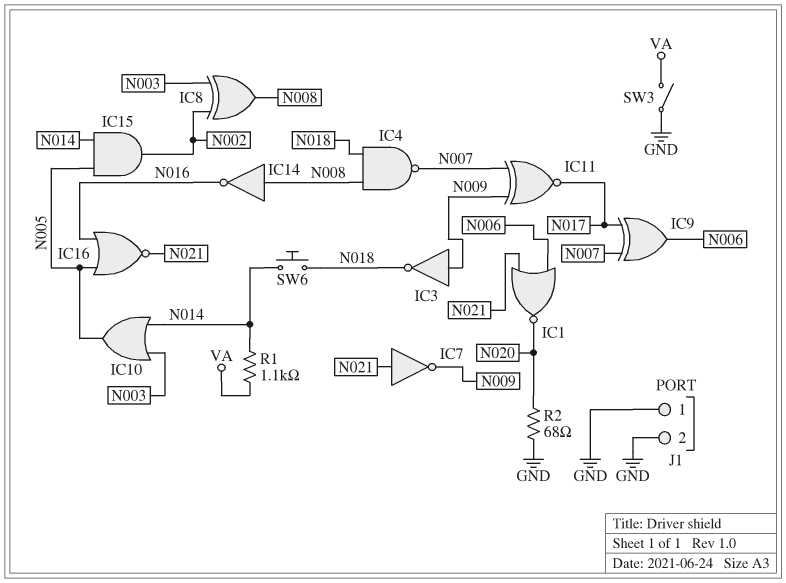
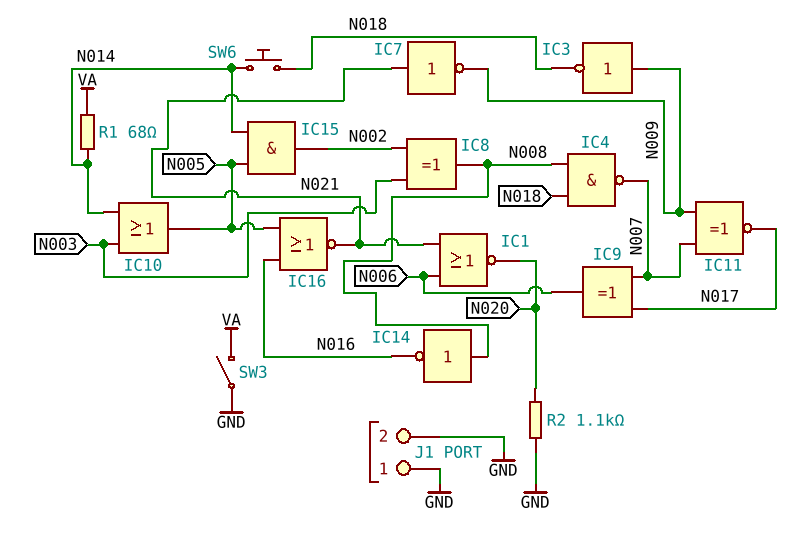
R1: 1.1k (N014, VA) -> 68 (N014, VA)
R2: 68 (GND, N020) -> 1.1k (GND, N020)

